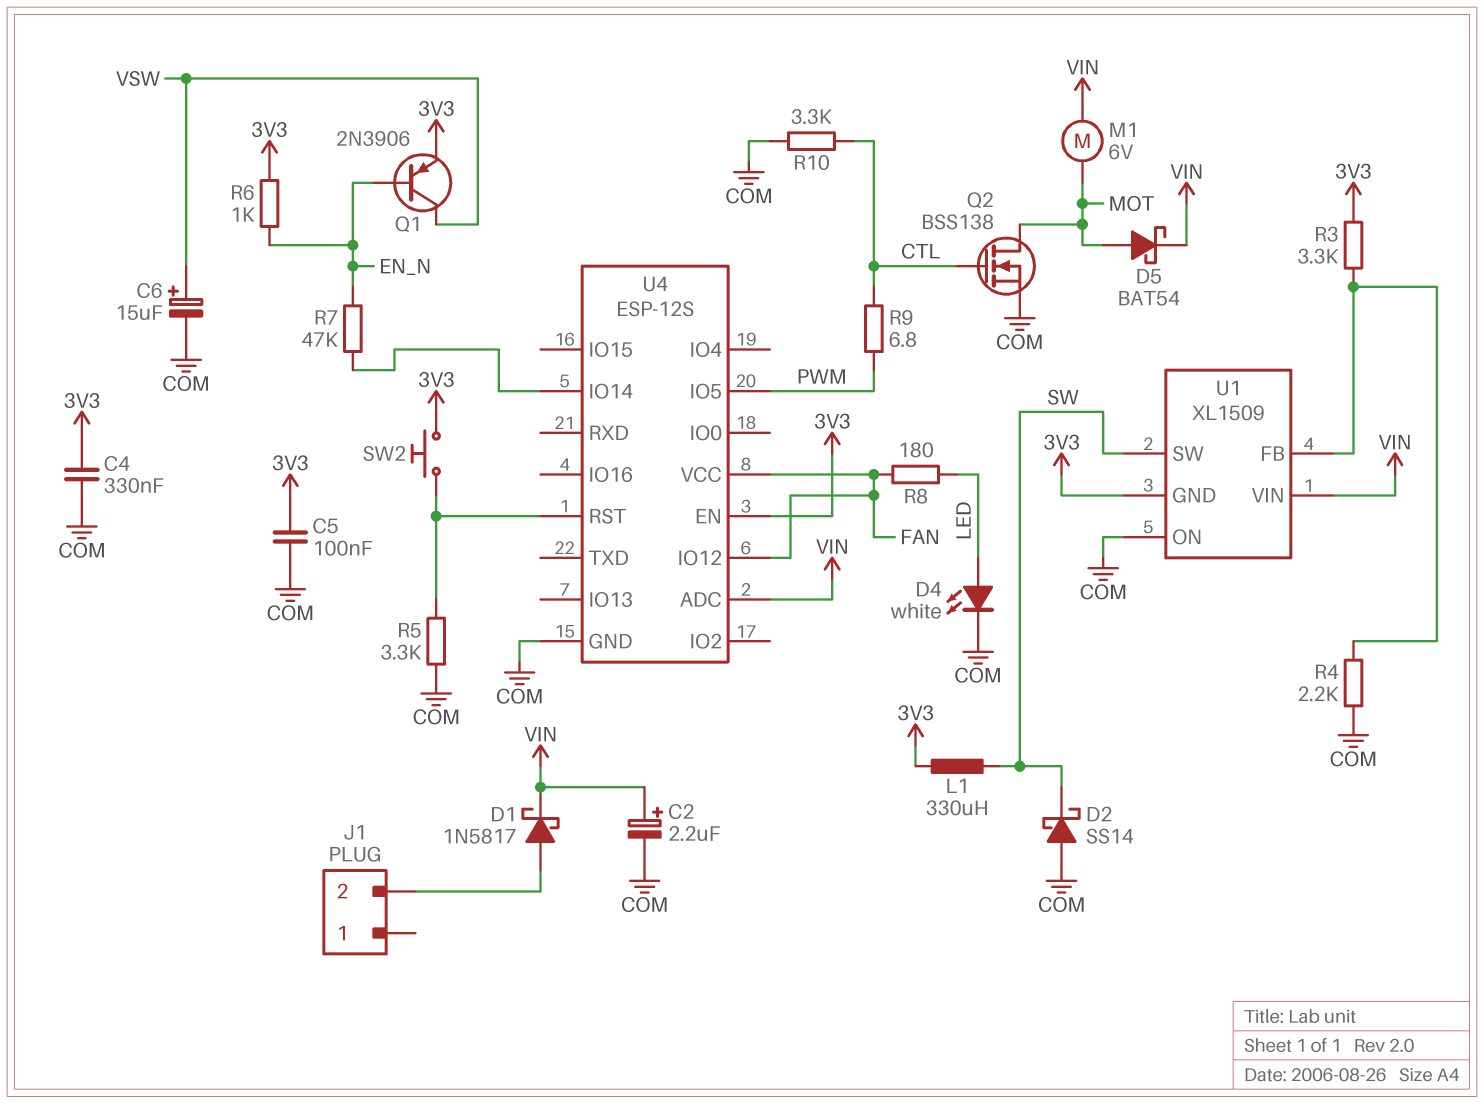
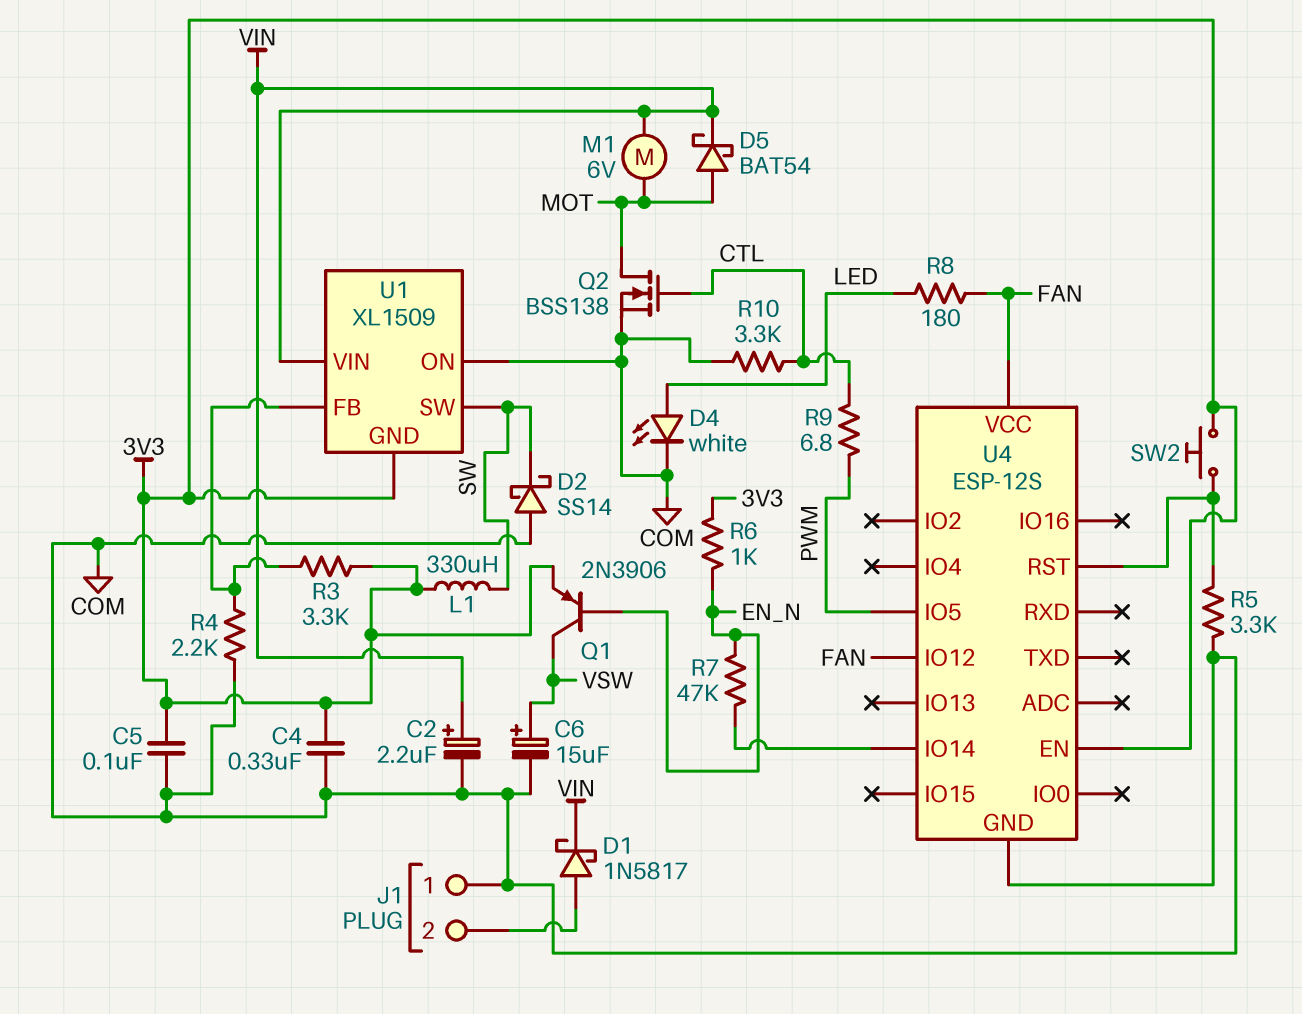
J1 pin 1: none -> COM
U4 pin ADC: VIN -> none

